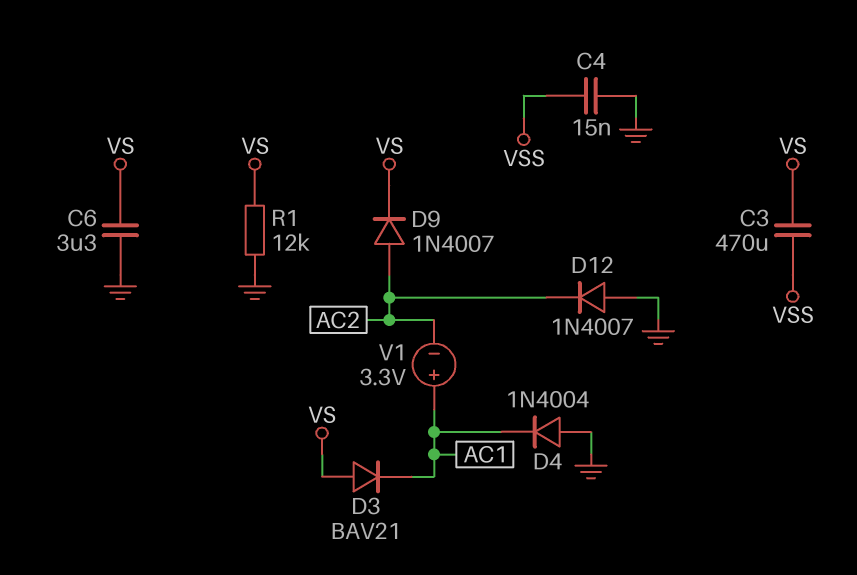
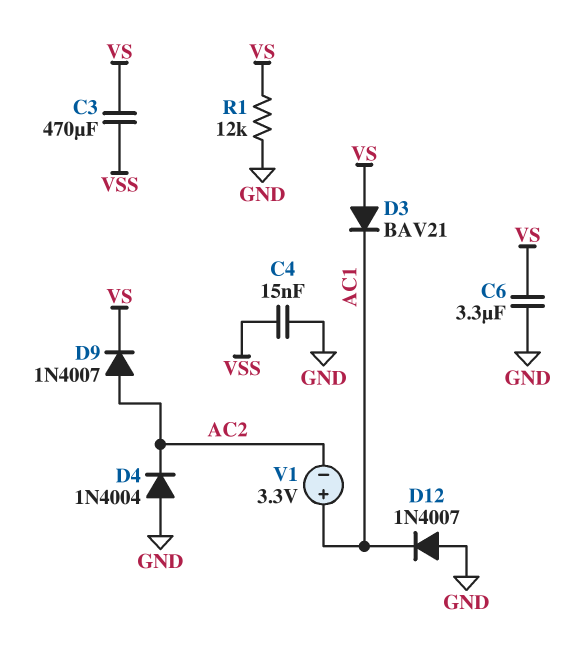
D4: diode 1N4004 (A GND, K AC1) -> diode 1N4004 (A GND, K AC2)
D12: diode 1N4007 (A GND, K AC2) -> diode 1N4007 (A GND, K AC1)

